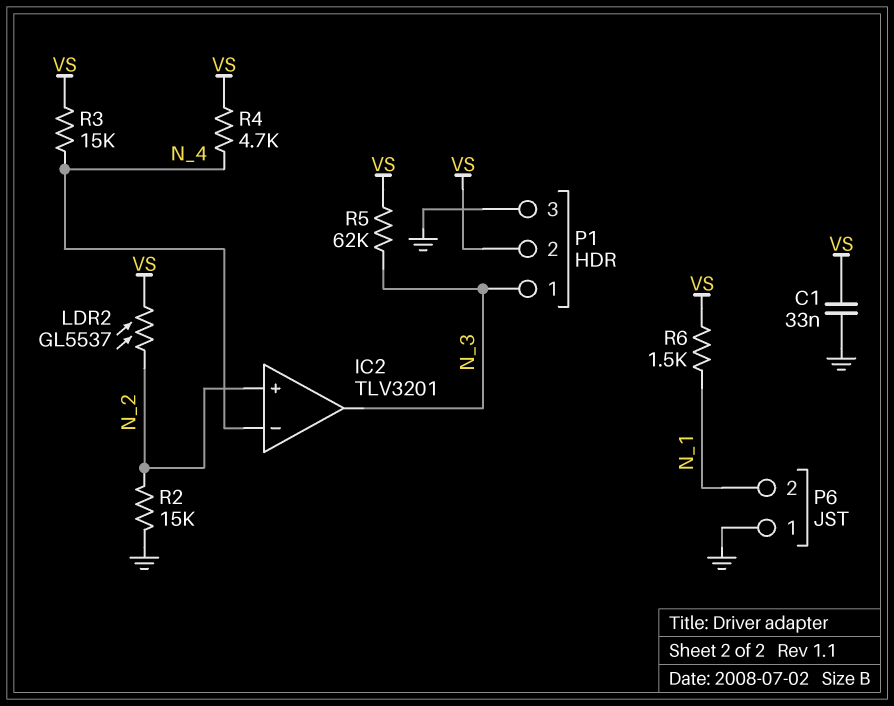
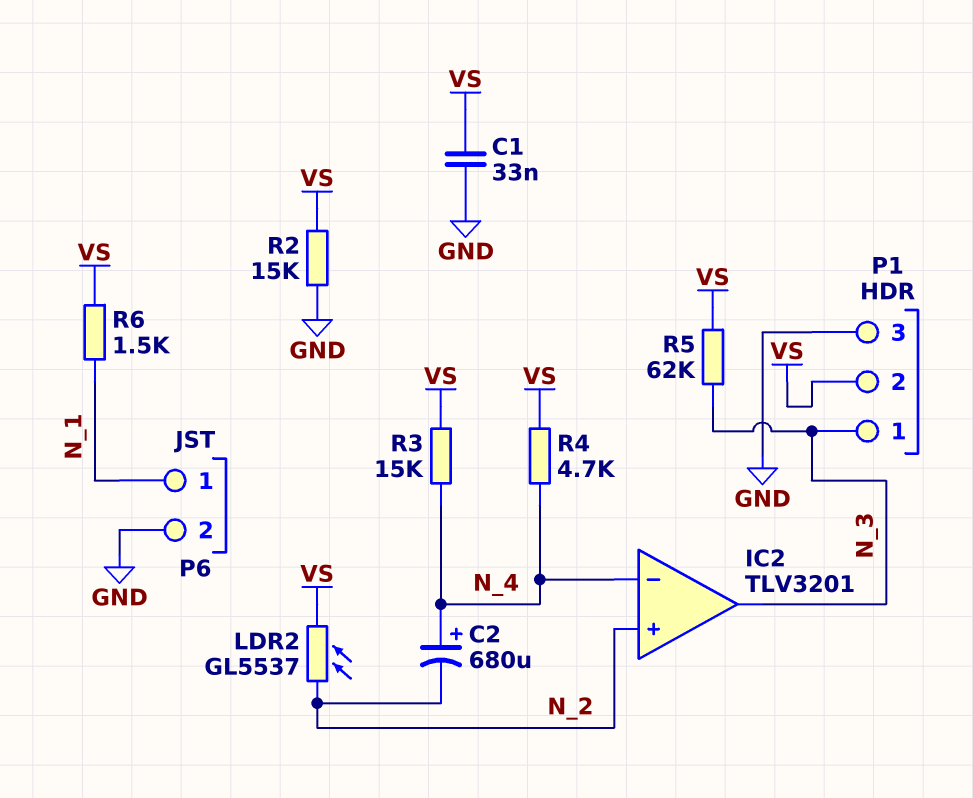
C2: none -> 680uF (plus N_4, minus N_2)
P6 pin 1: GND -> N_1
P6 pin 2: N_1 -> GND
R2: 15k (GND, N_2) -> 15k (GND, VS)

